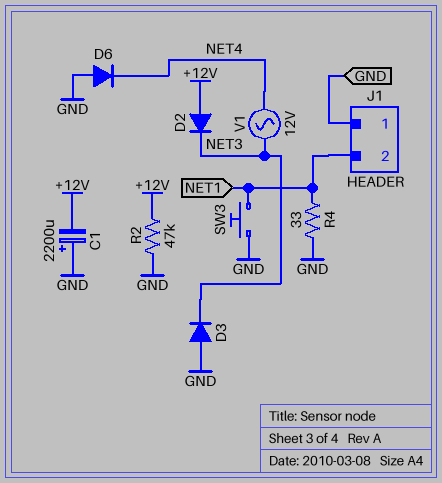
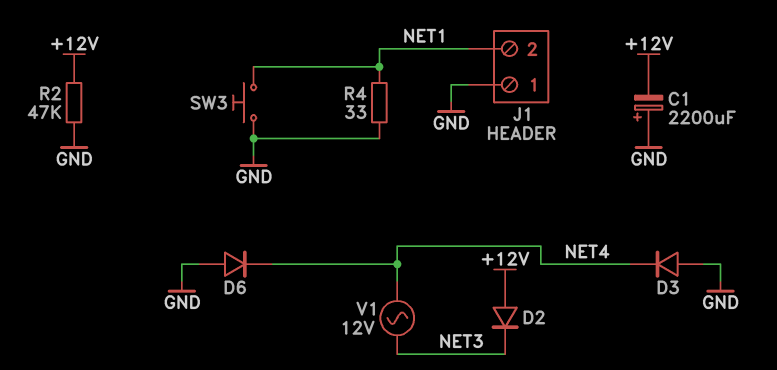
D3: diode (A GND, K NET3) -> diode (A GND, K NET4)

